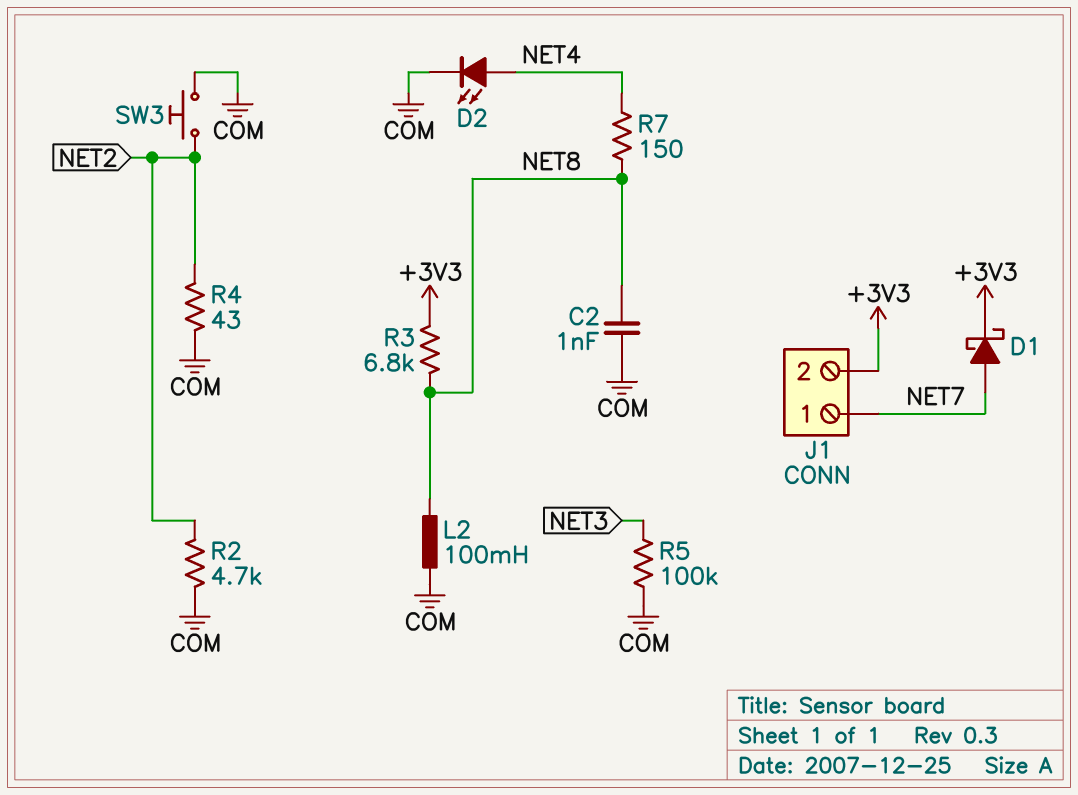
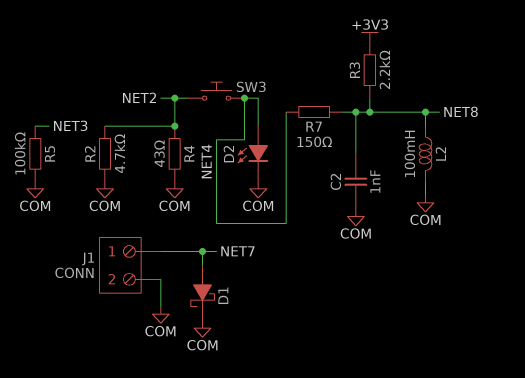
D1: schottky (A NET7, K +3V3) -> schottky (A NET7, K COM)
J1 pin 2: +3V3 -> COM
R3: 6.8k (+3V3, NET8) -> 2.2k (+3V3, NET8)
SW3: button (COM, NET2) -> button (NET2, NET4)

